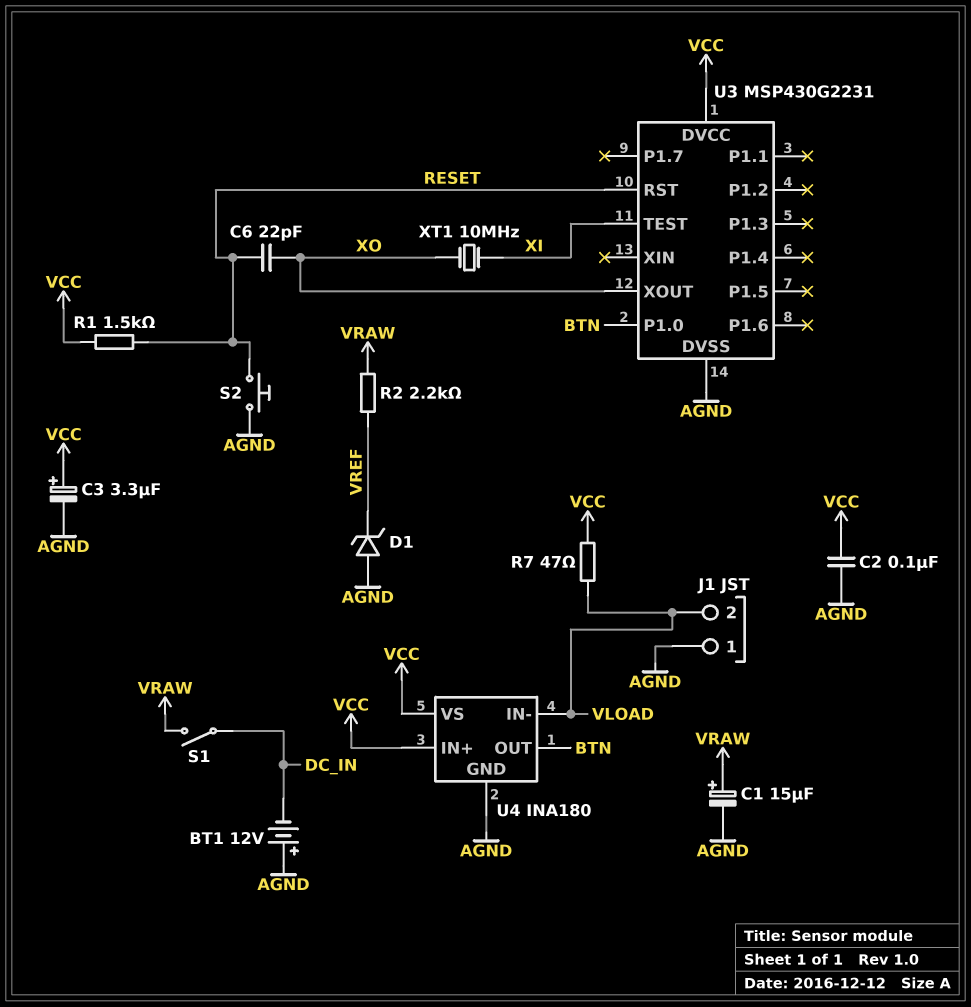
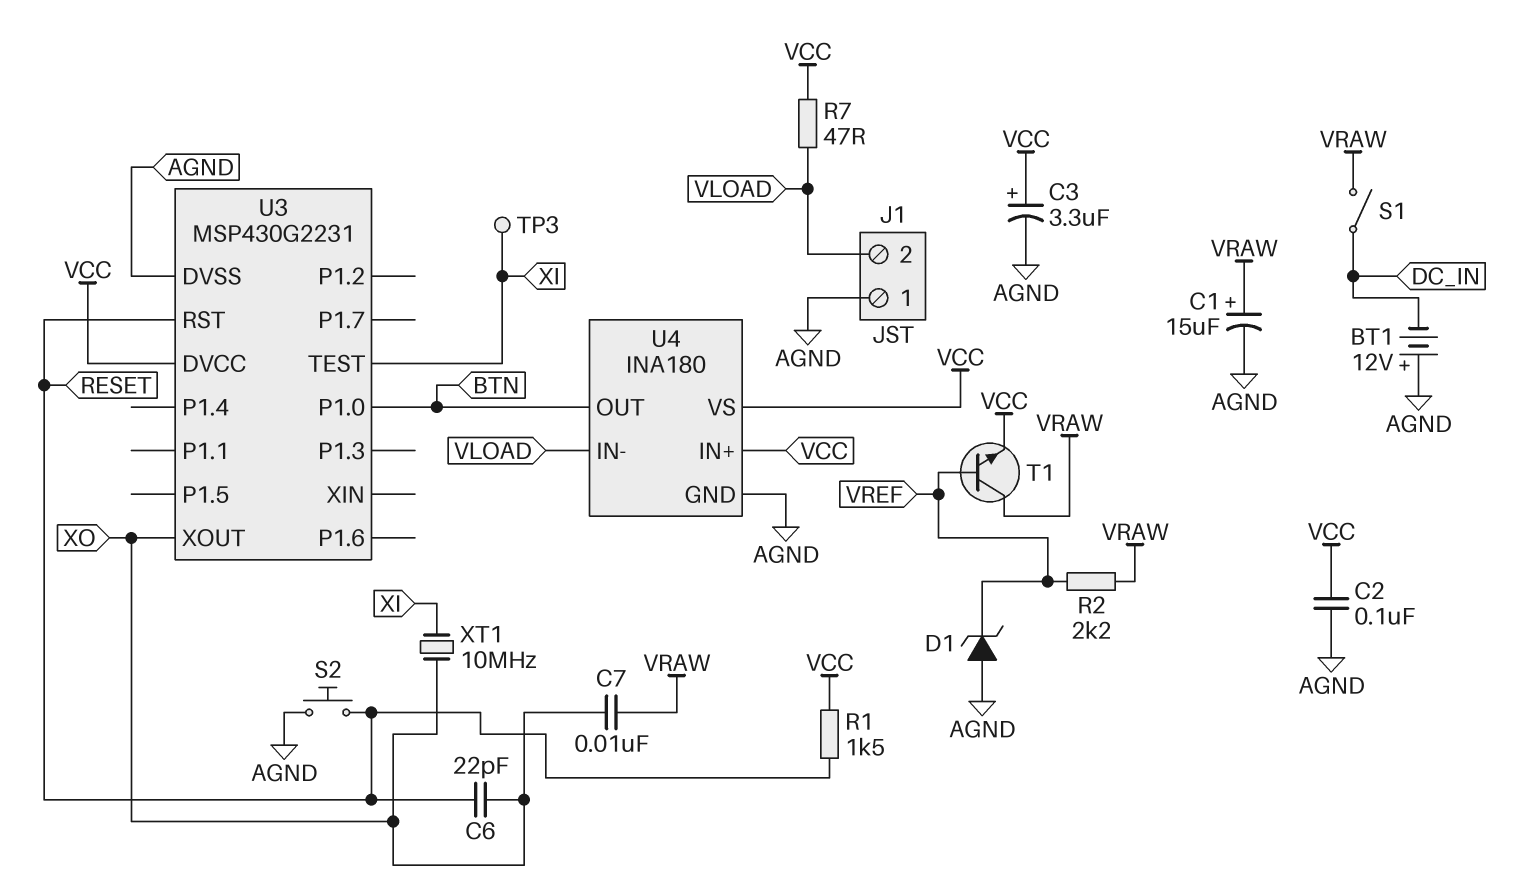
C7: none -> 10nF (VRAW, XO)
T1: none -> NPN (B VREF, C VRAW, E VCC)
TP3: none -> test point (XI)

